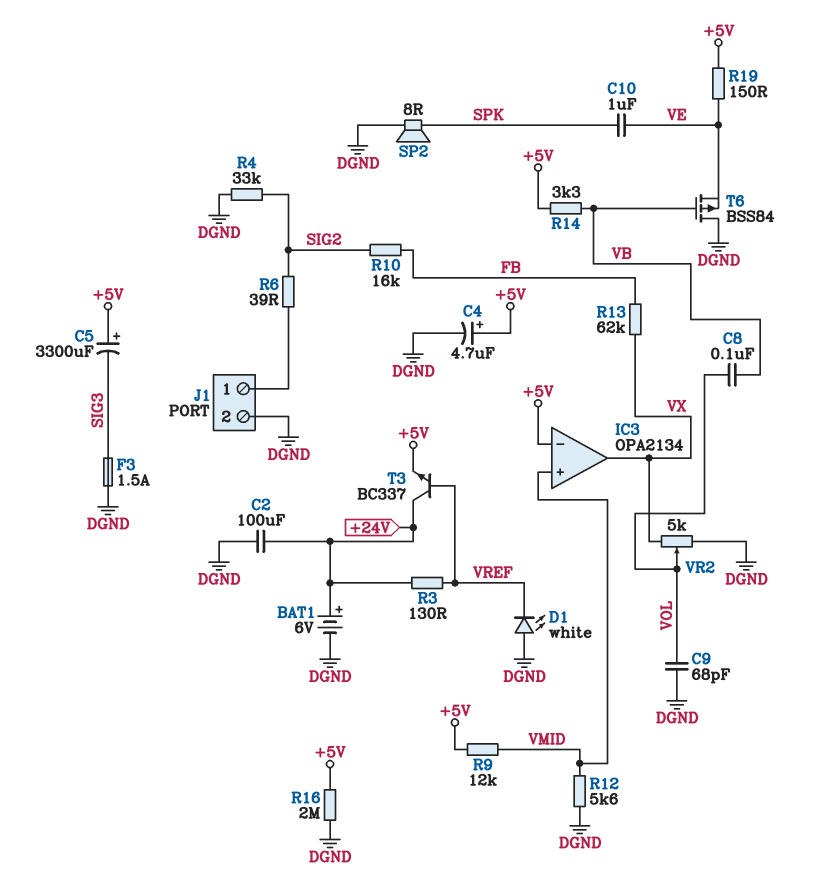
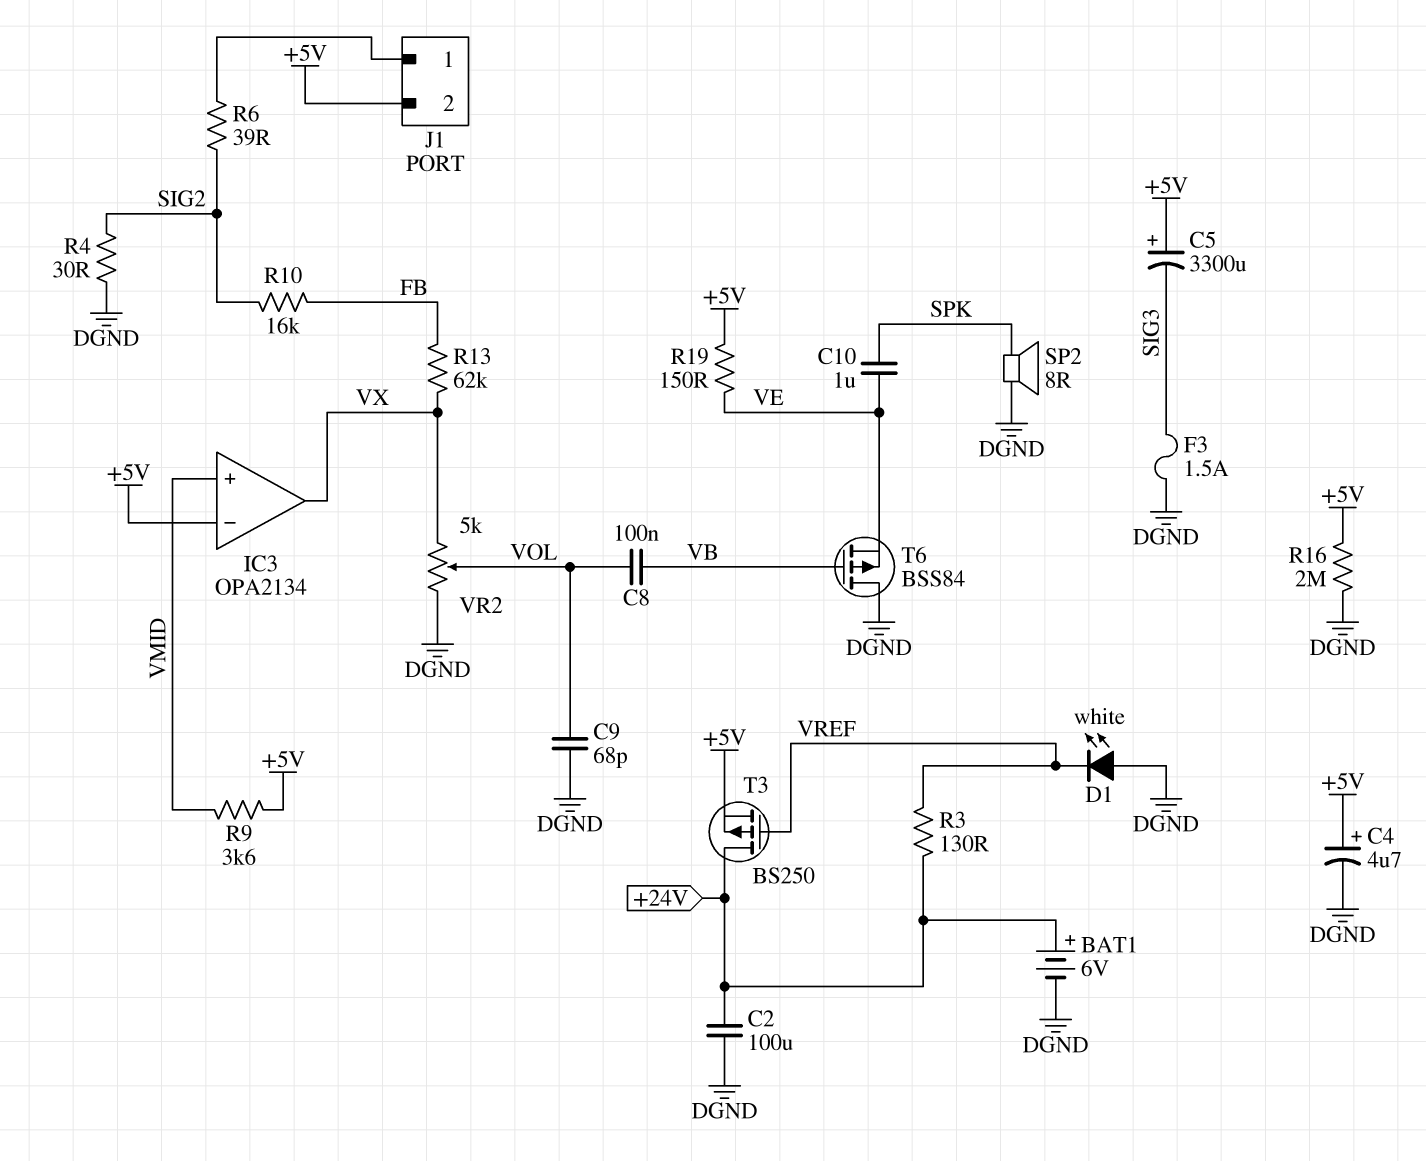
J1 pin 2: DGND -> +5V
R4: 33k (DGND, SIG2) -> 30 (DGND, SIG2)
R9: 12k (+5V, VMID) -> 3.6k (+5V, VMID)
R12: 5.6k (DGND, VMID) -> none
R14: 3.3k (+5V, VB) -> none
T3: NPN BC337 (B VREF, C +24V, E +5V) -> PMOS BS250 (G VREF, D +24V, S +5V)

